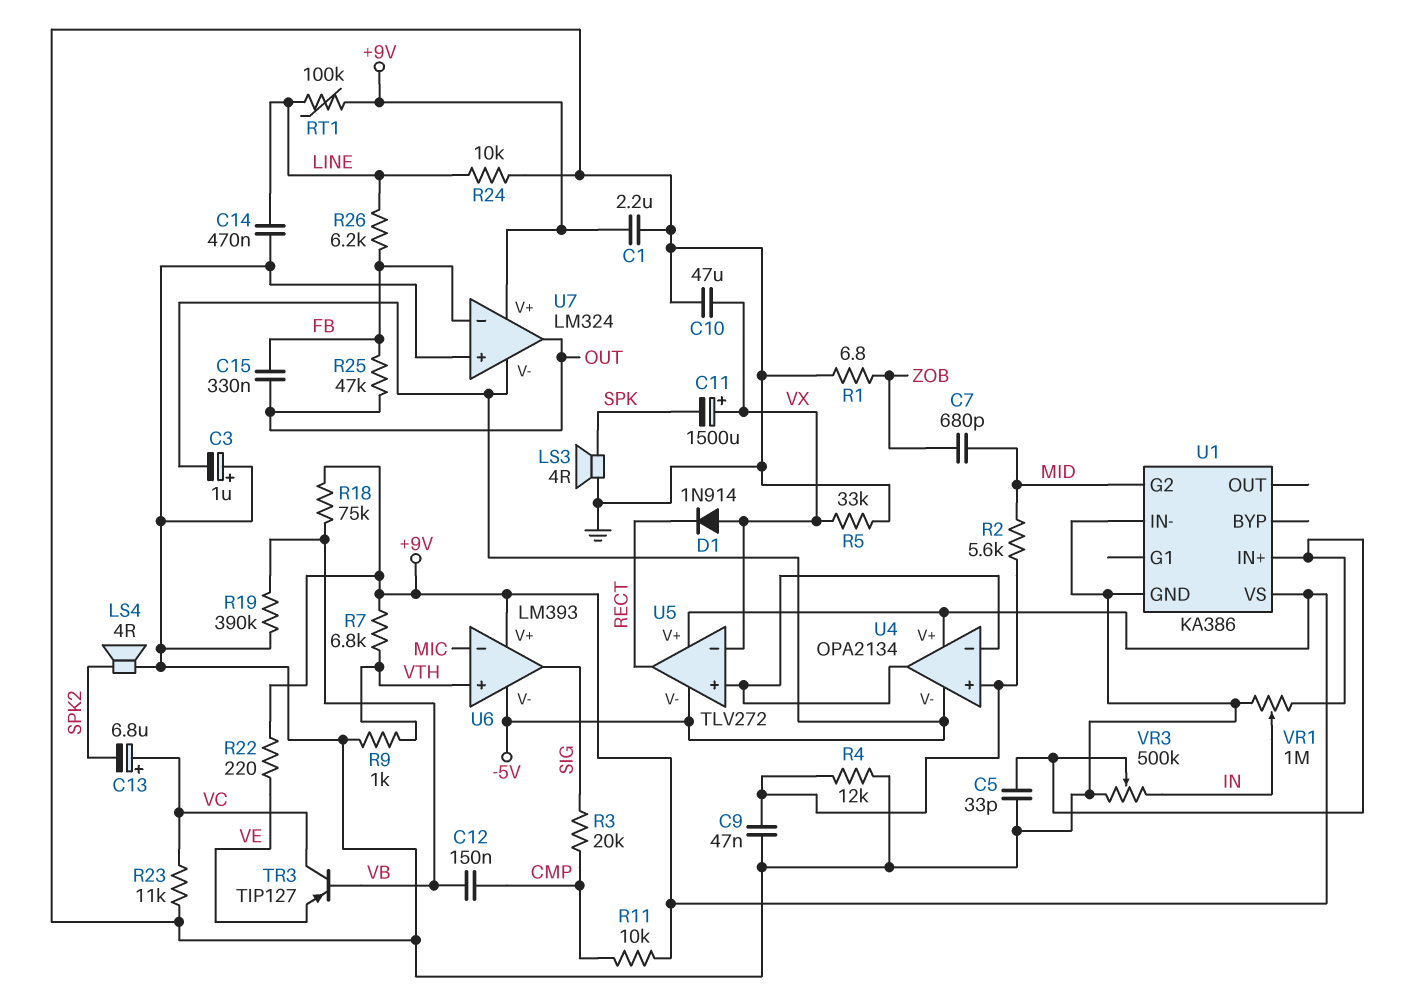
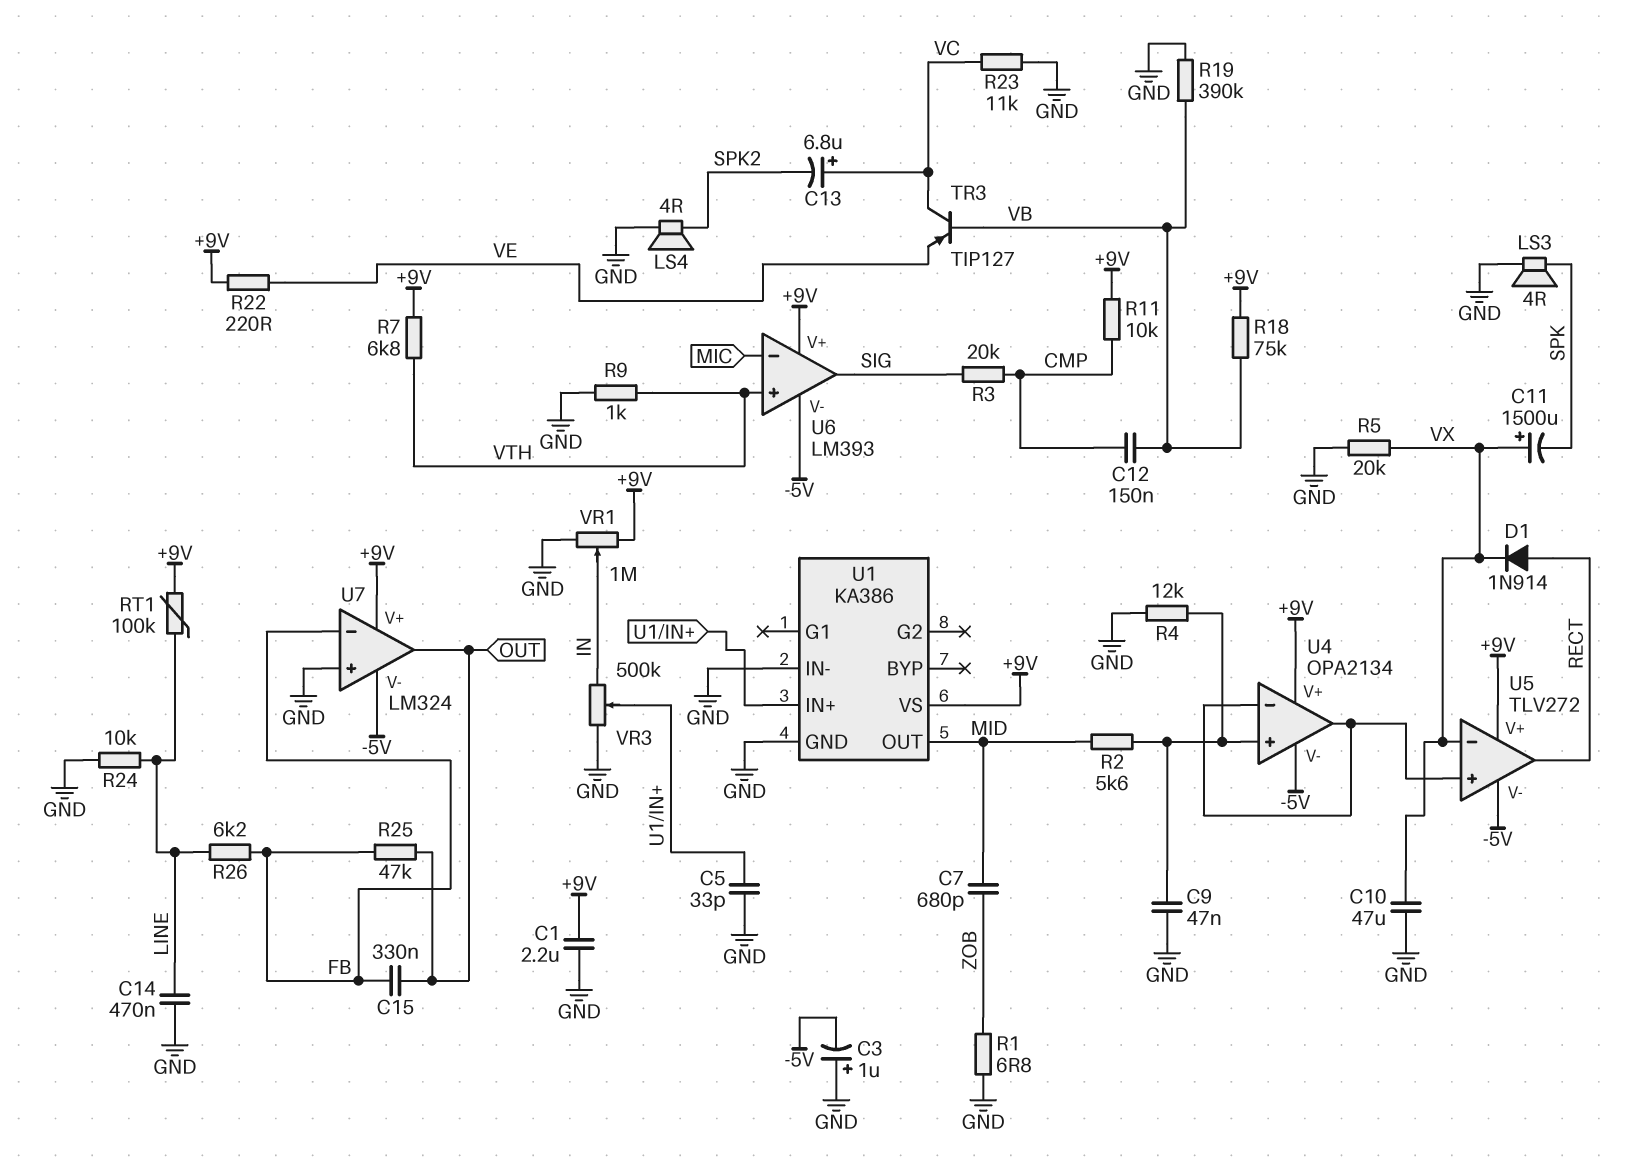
D1: diode 1N914 (A VX, K RECT) -> diode 1N914 (A RECT, K VX)
R5: 33k (GND, VX) -> 20k (GND, VX)
U1 pin G2: MID -> none
U1 pin OUT: none -> MID
VR1: 1M (GND, U1/IN+, wiper IN) -> 1M (+9V, GND, wiper IN)

